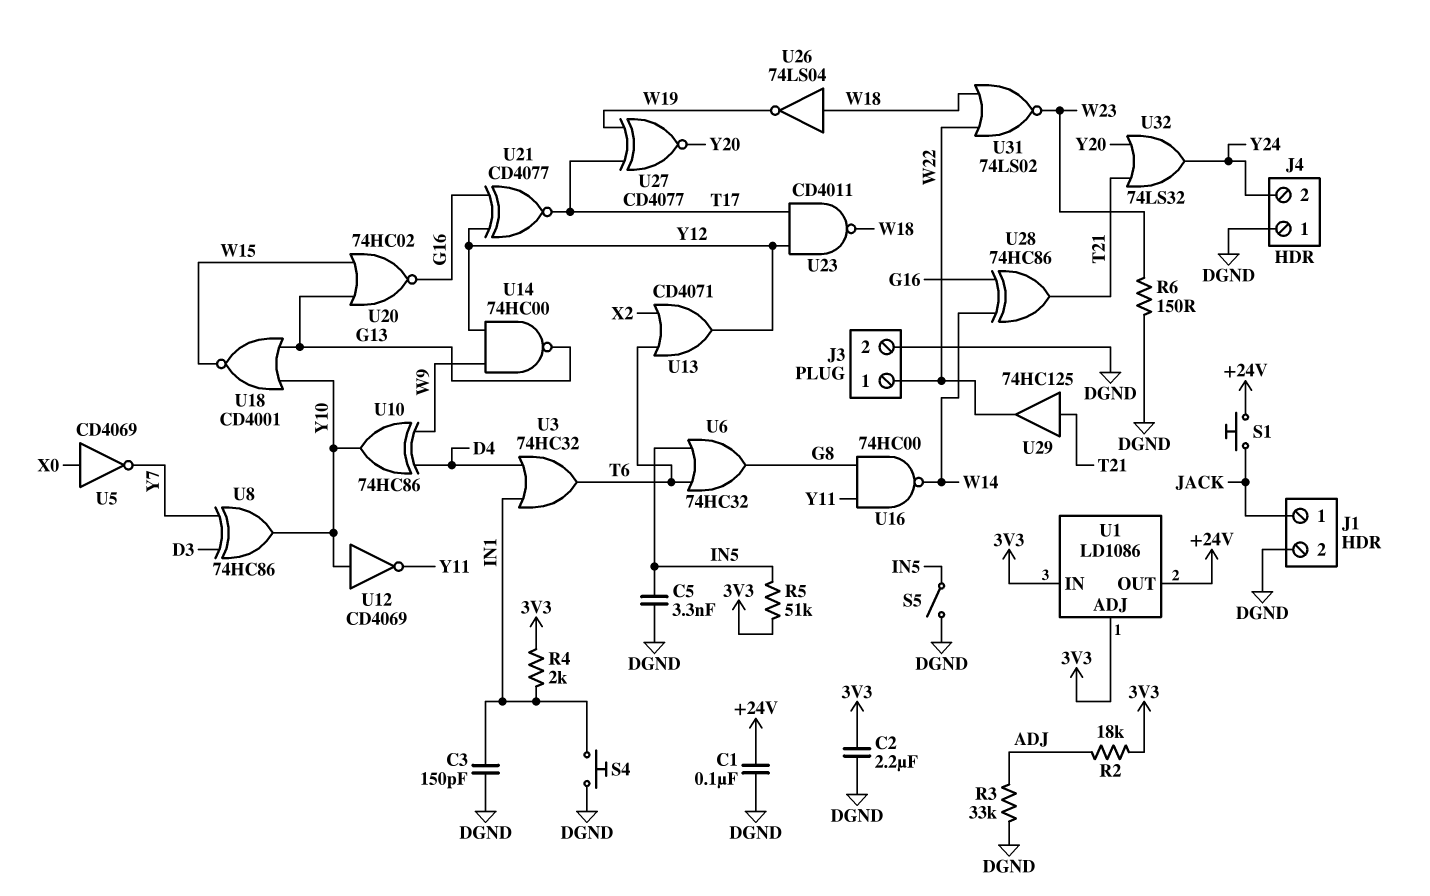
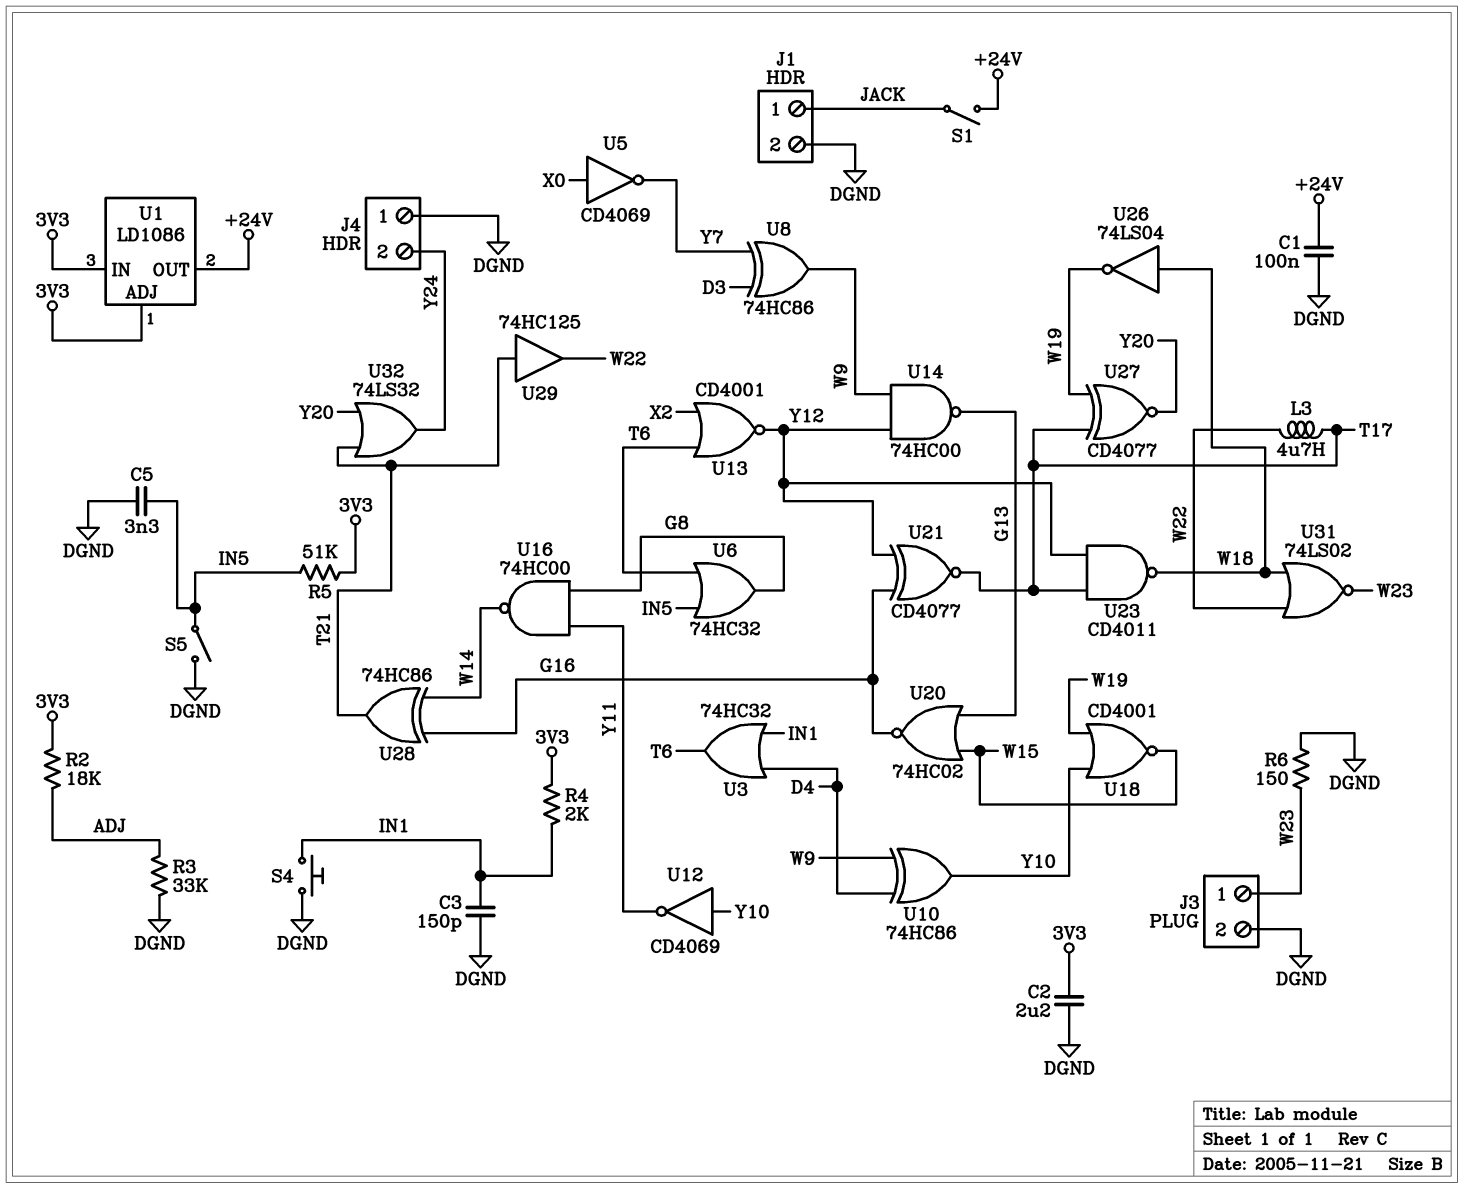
J3 pin 1: W22 -> W23
L3: none -> 4.7uH (T17, W22)
S1: button (+24V, JACK) -> switch (+24V, JACK)
U8: XOR 74HC86 (in D3, in Y7, out Y10) -> XOR 74HC86 (in D3, in Y7, out W9)
U13: OR CD4071 (in T6, in X2, out Y12) -> NOR CD4001 (in T6, in X2, out Y12)
U18: NOR CD4001 (in G13, in Y10, out W15) -> NOR CD4001 (in W19, in Y10, out W15)

